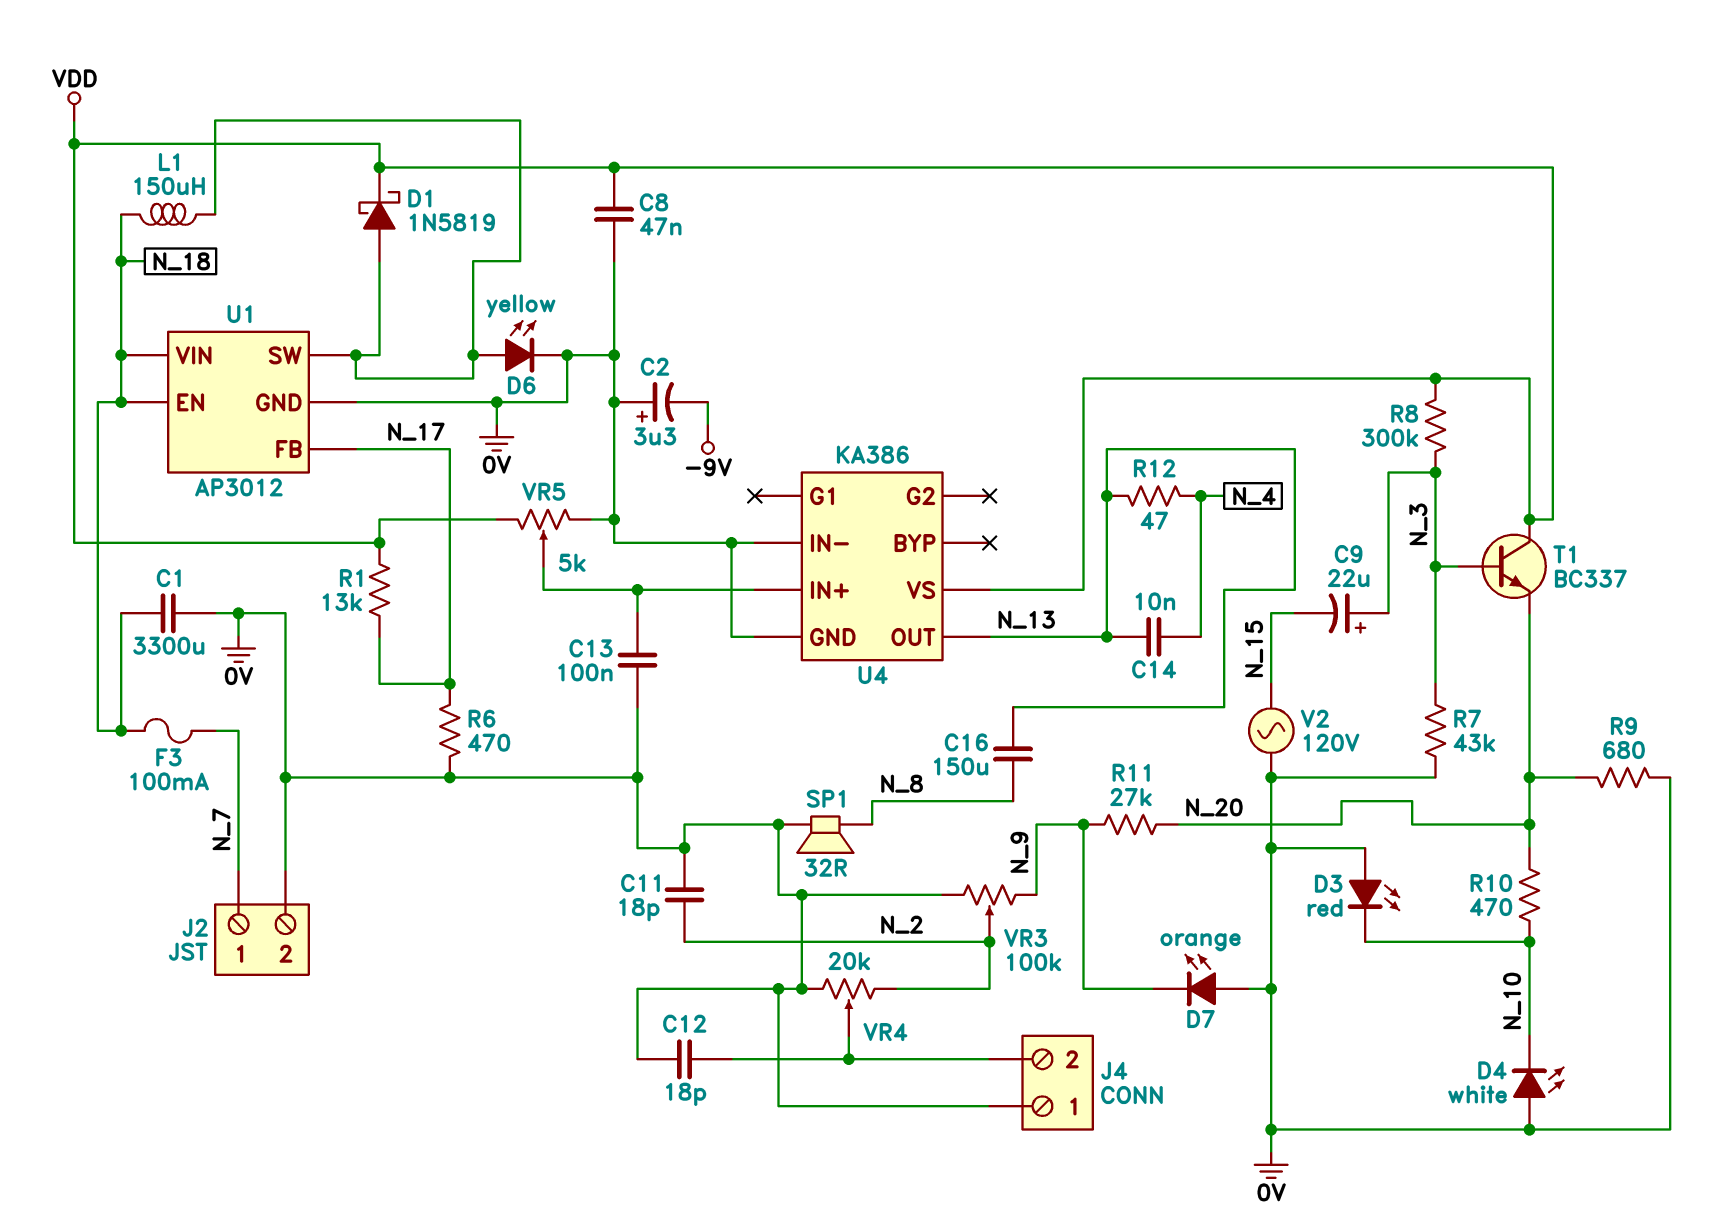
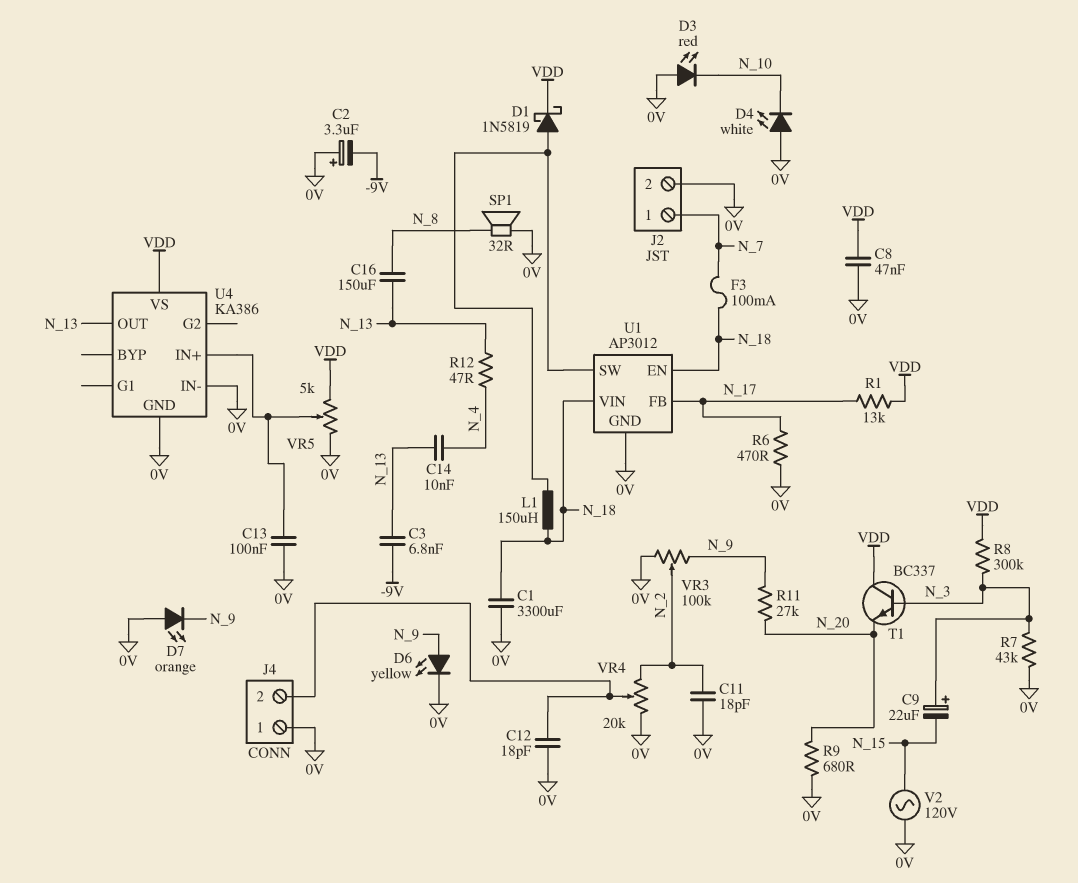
C3: none -> 6.8nF (-9V, N_13)
D6: LED yellow (A U1/SW, K 0V) -> LED yellow (A N_9, K 0V)
R10: 470 (N_10, N_20) -> none

